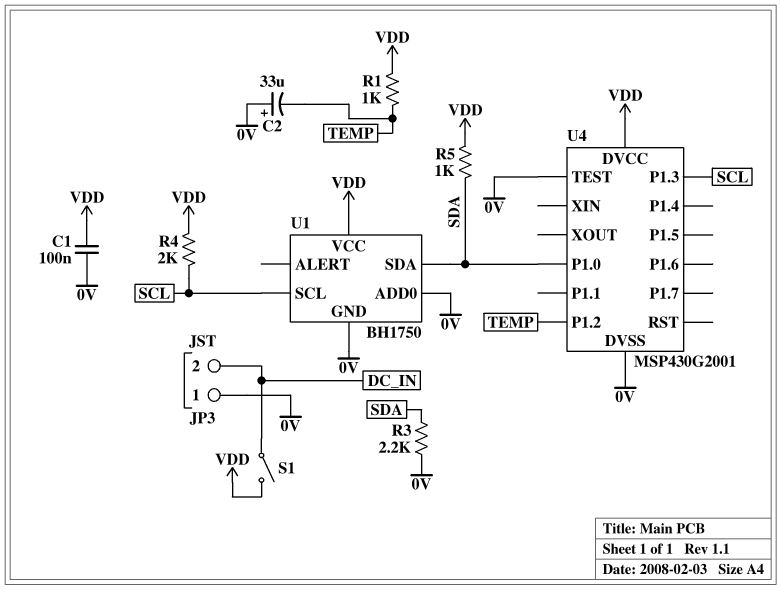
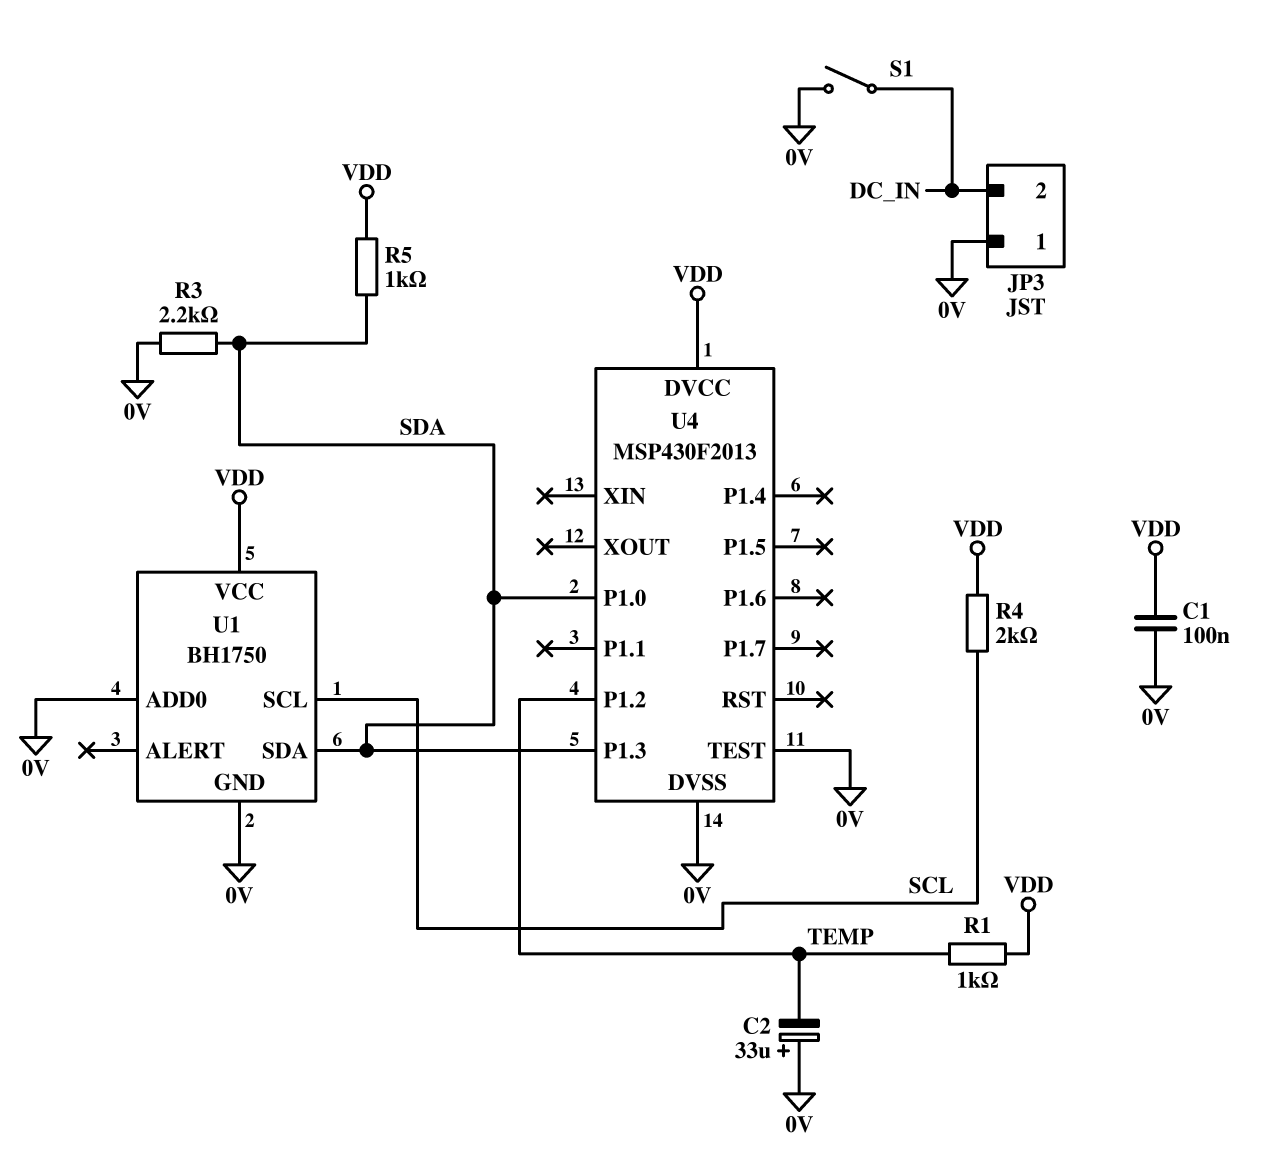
S1: switch (DC_IN, VDD) -> switch (0V, DC_IN)
U4: MSP430G2001 -> MSP430F2013
U4 pin P1.3: SCL -> SDA

